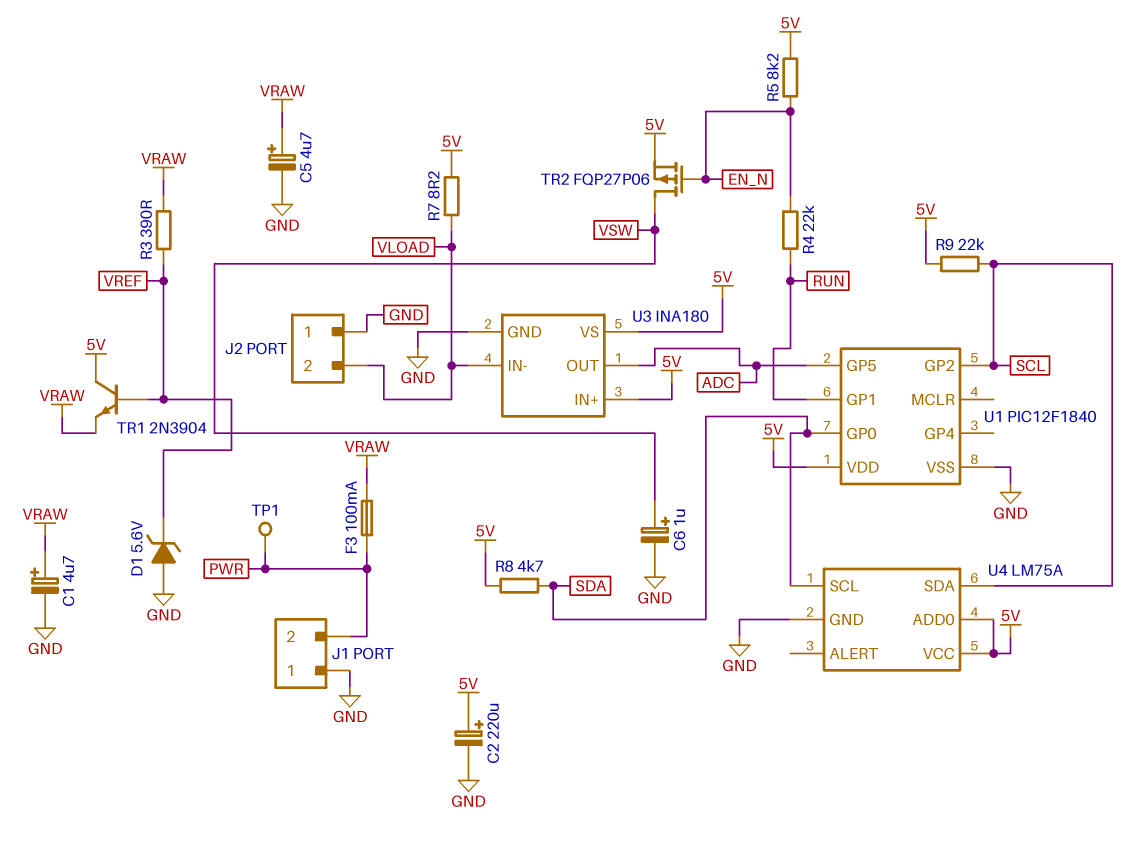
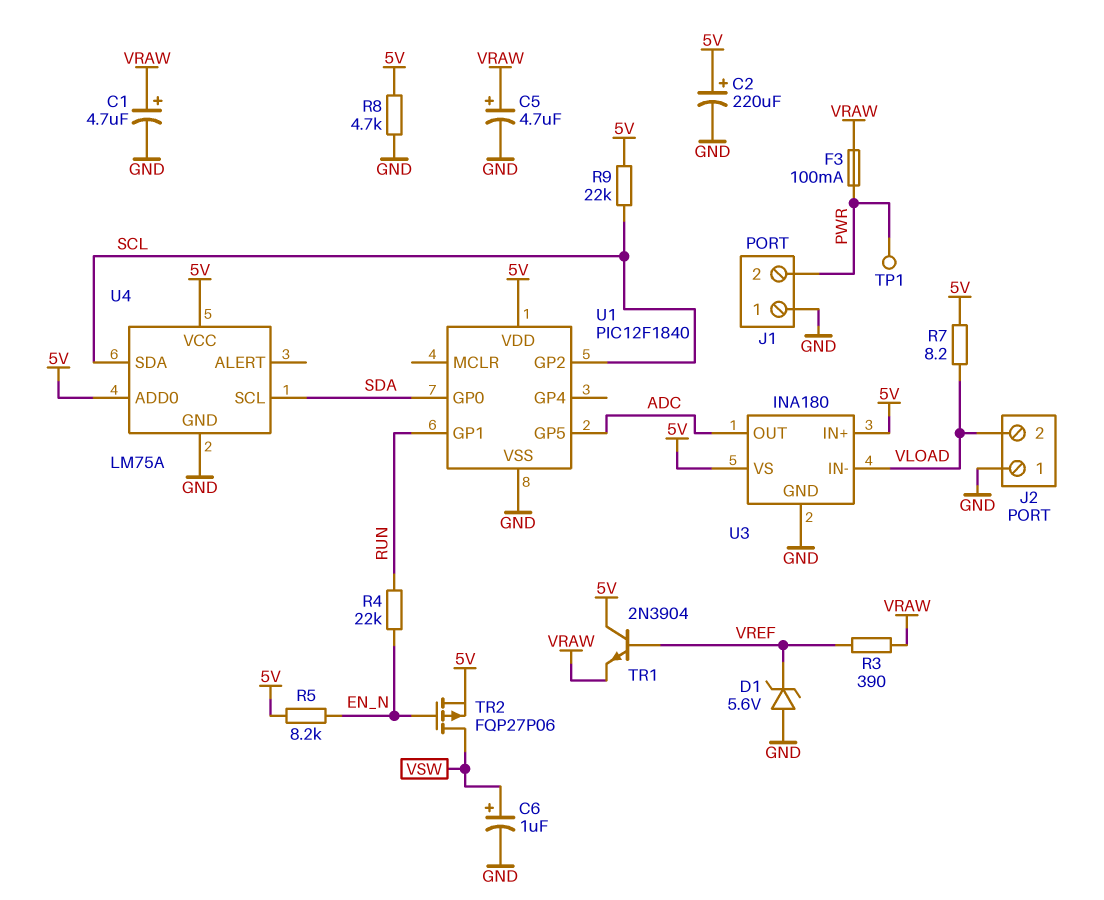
R8: 4.7k (5V, SDA) -> 4.7k (5V, GND)

